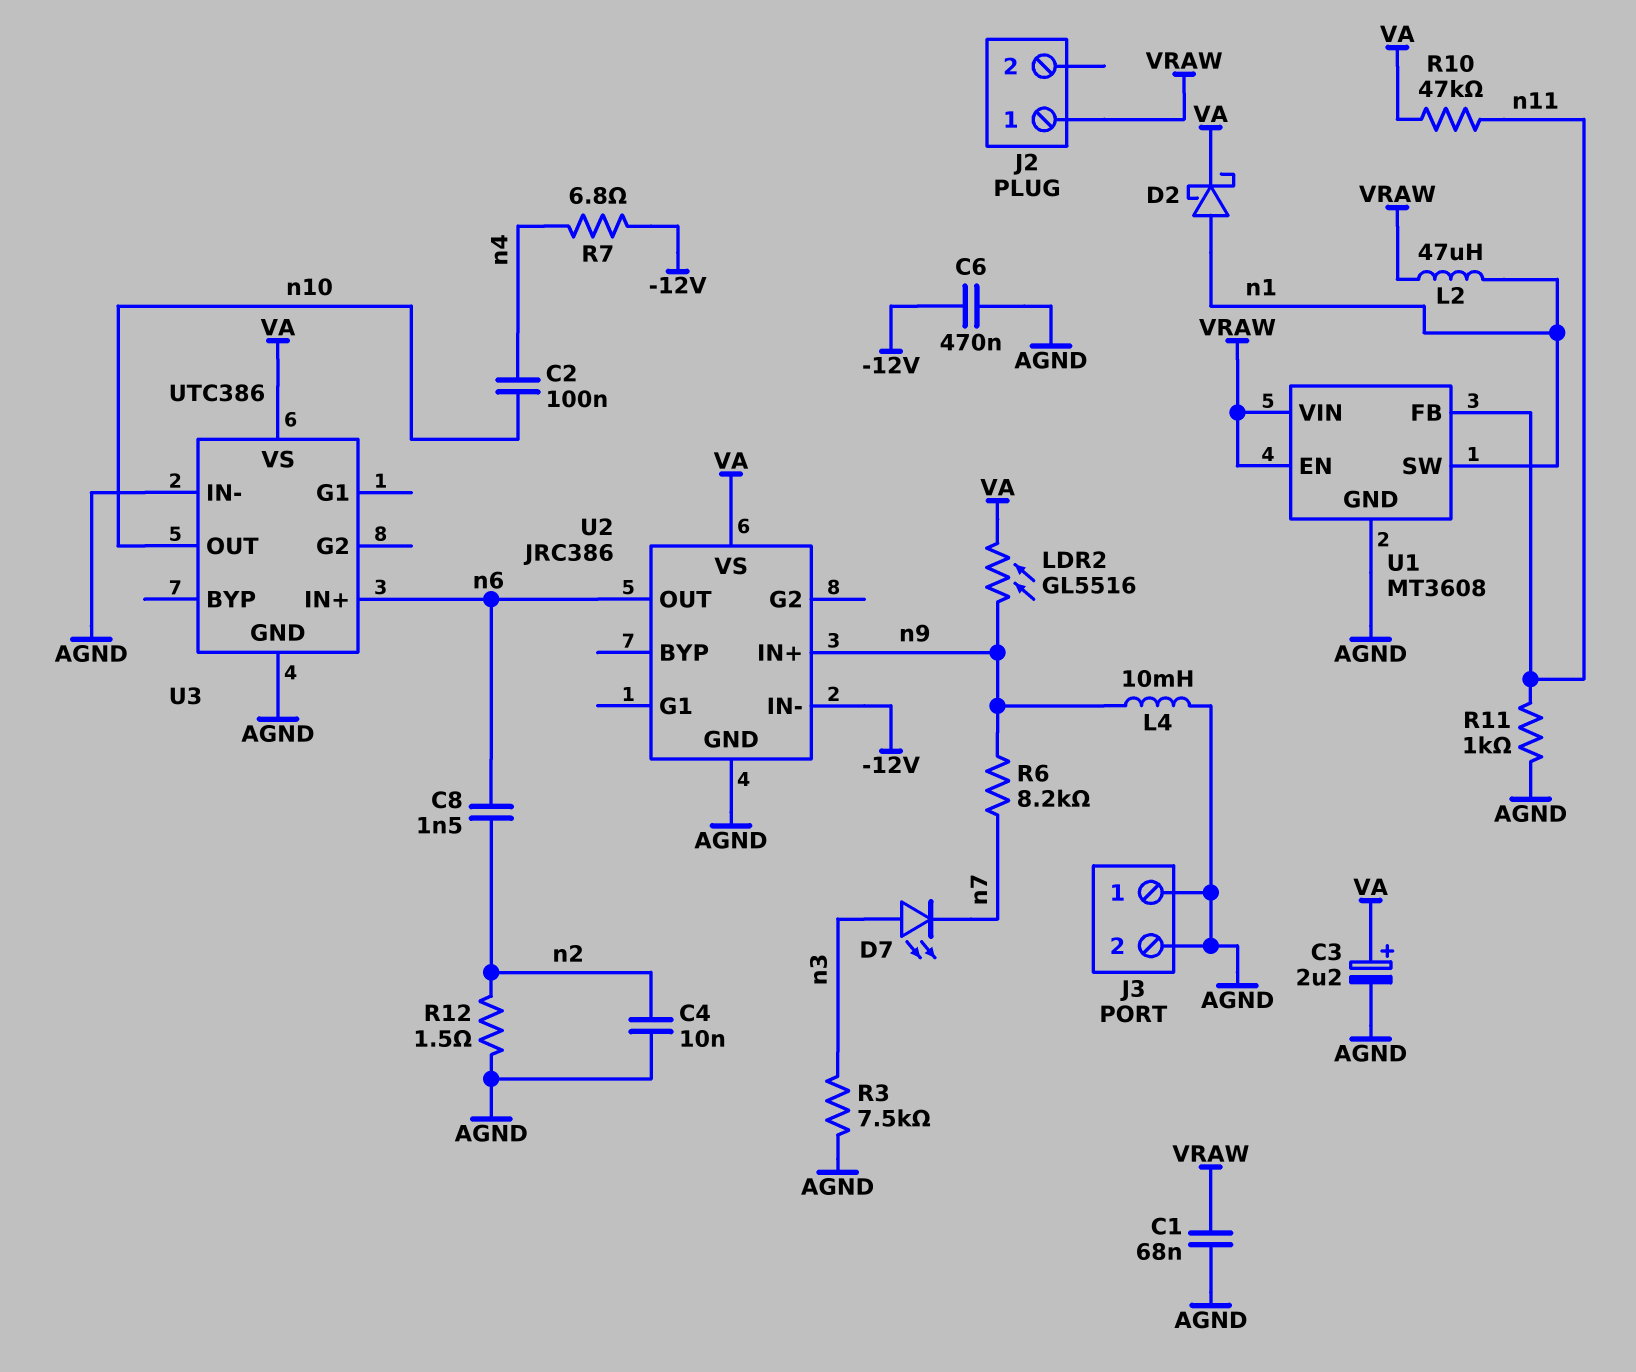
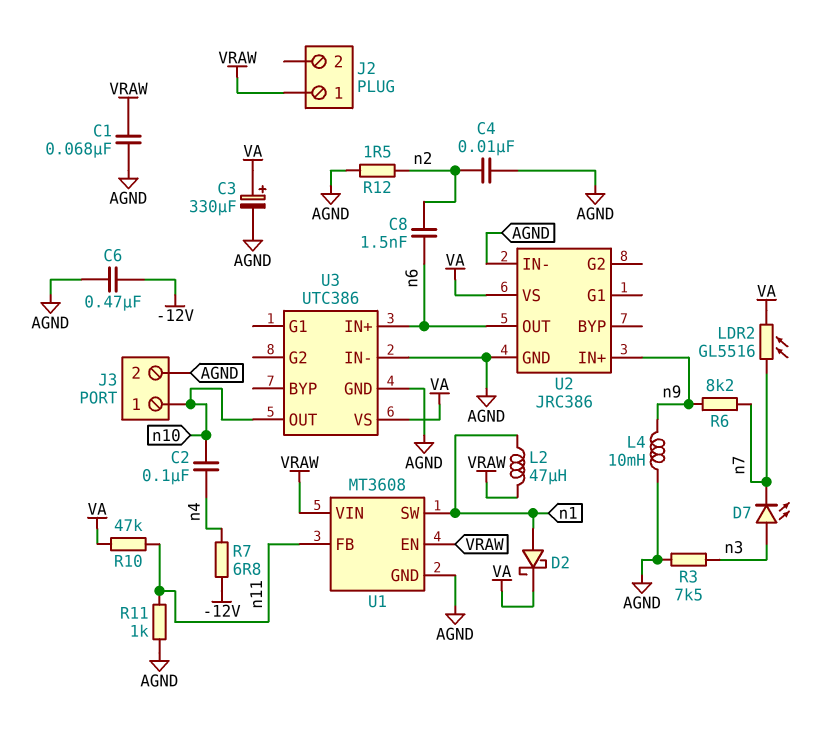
C3: 2.2uF (plus VA, minus AGND) -> 330uF (plus VA, minus AGND)
J3 pin 1: AGND -> n10
LDR2: GL5516 (VA, n9) -> GL5516 (VA, n7)
U2 pin IN-: -12V -> AGND

